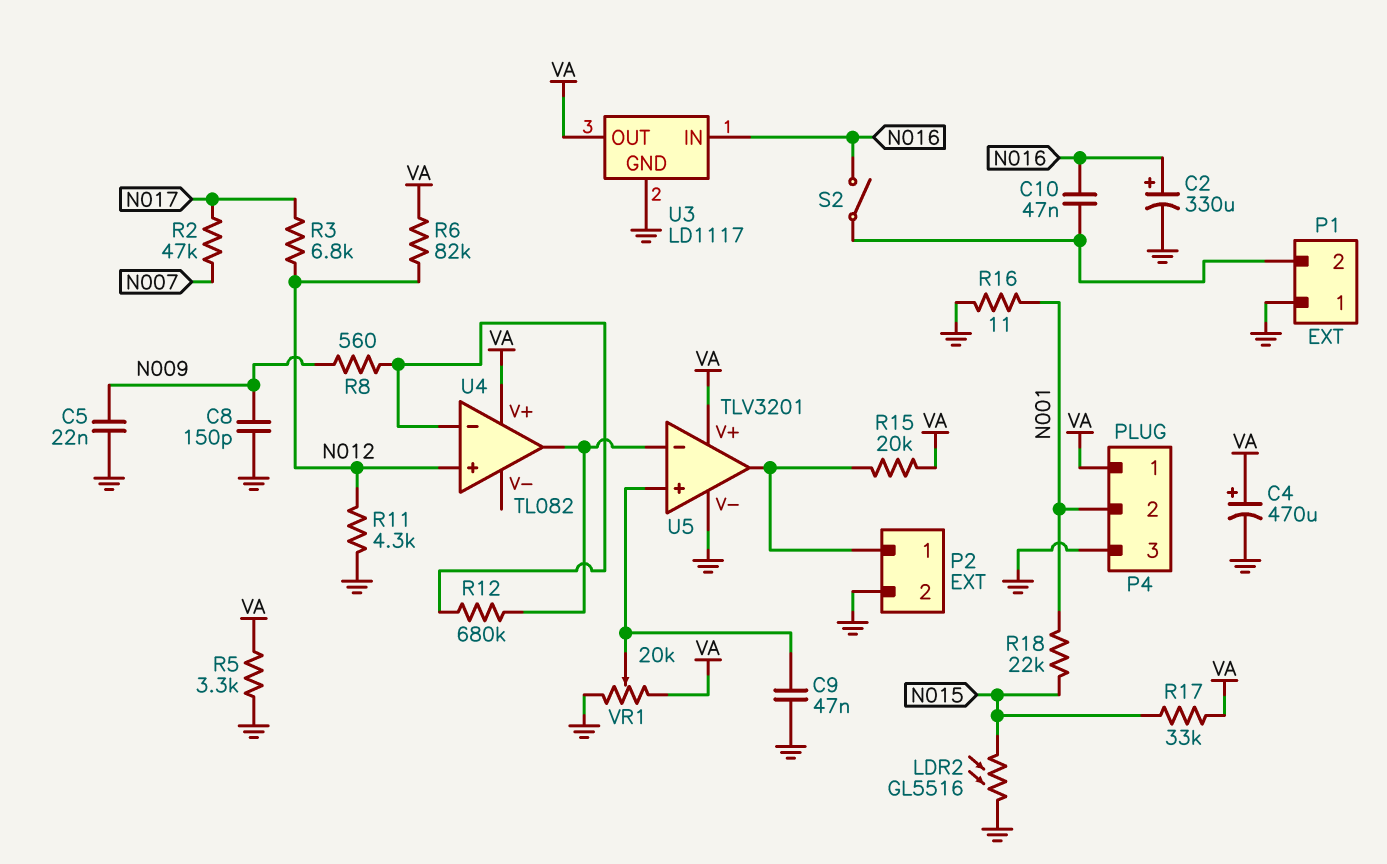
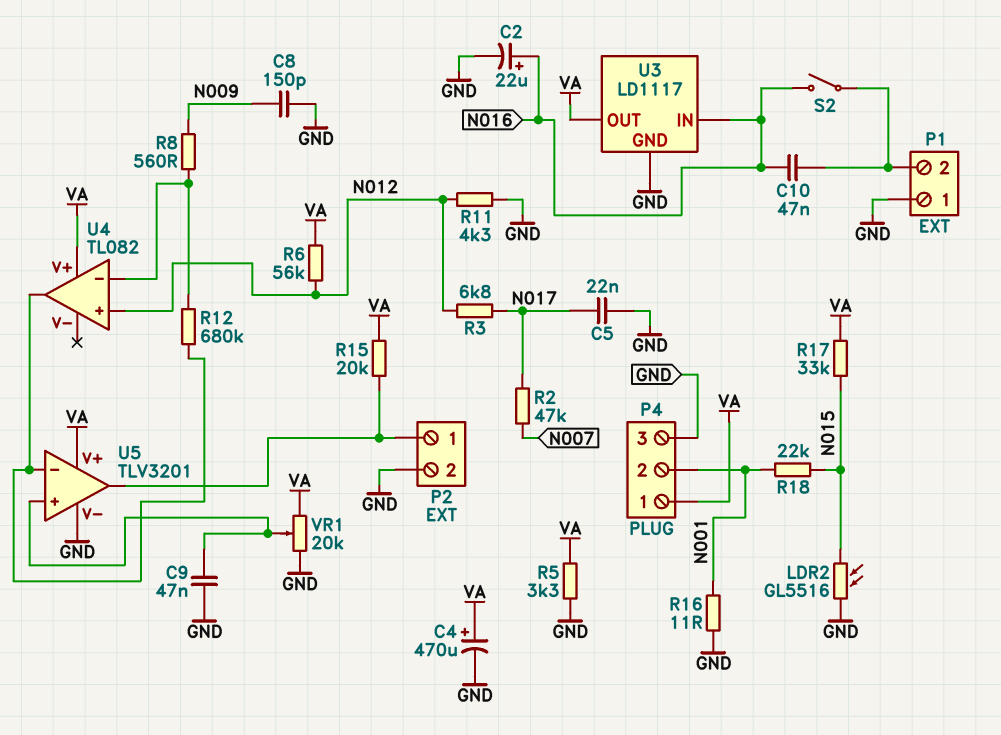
C2: 330uF (plus N016, minus GND) -> 22uF (plus N016, minus GND)
C5: 22nF (GND, N009) -> 22nF (GND, N017)
R6: 82k (N012, VA) -> 56k (N012, VA)

